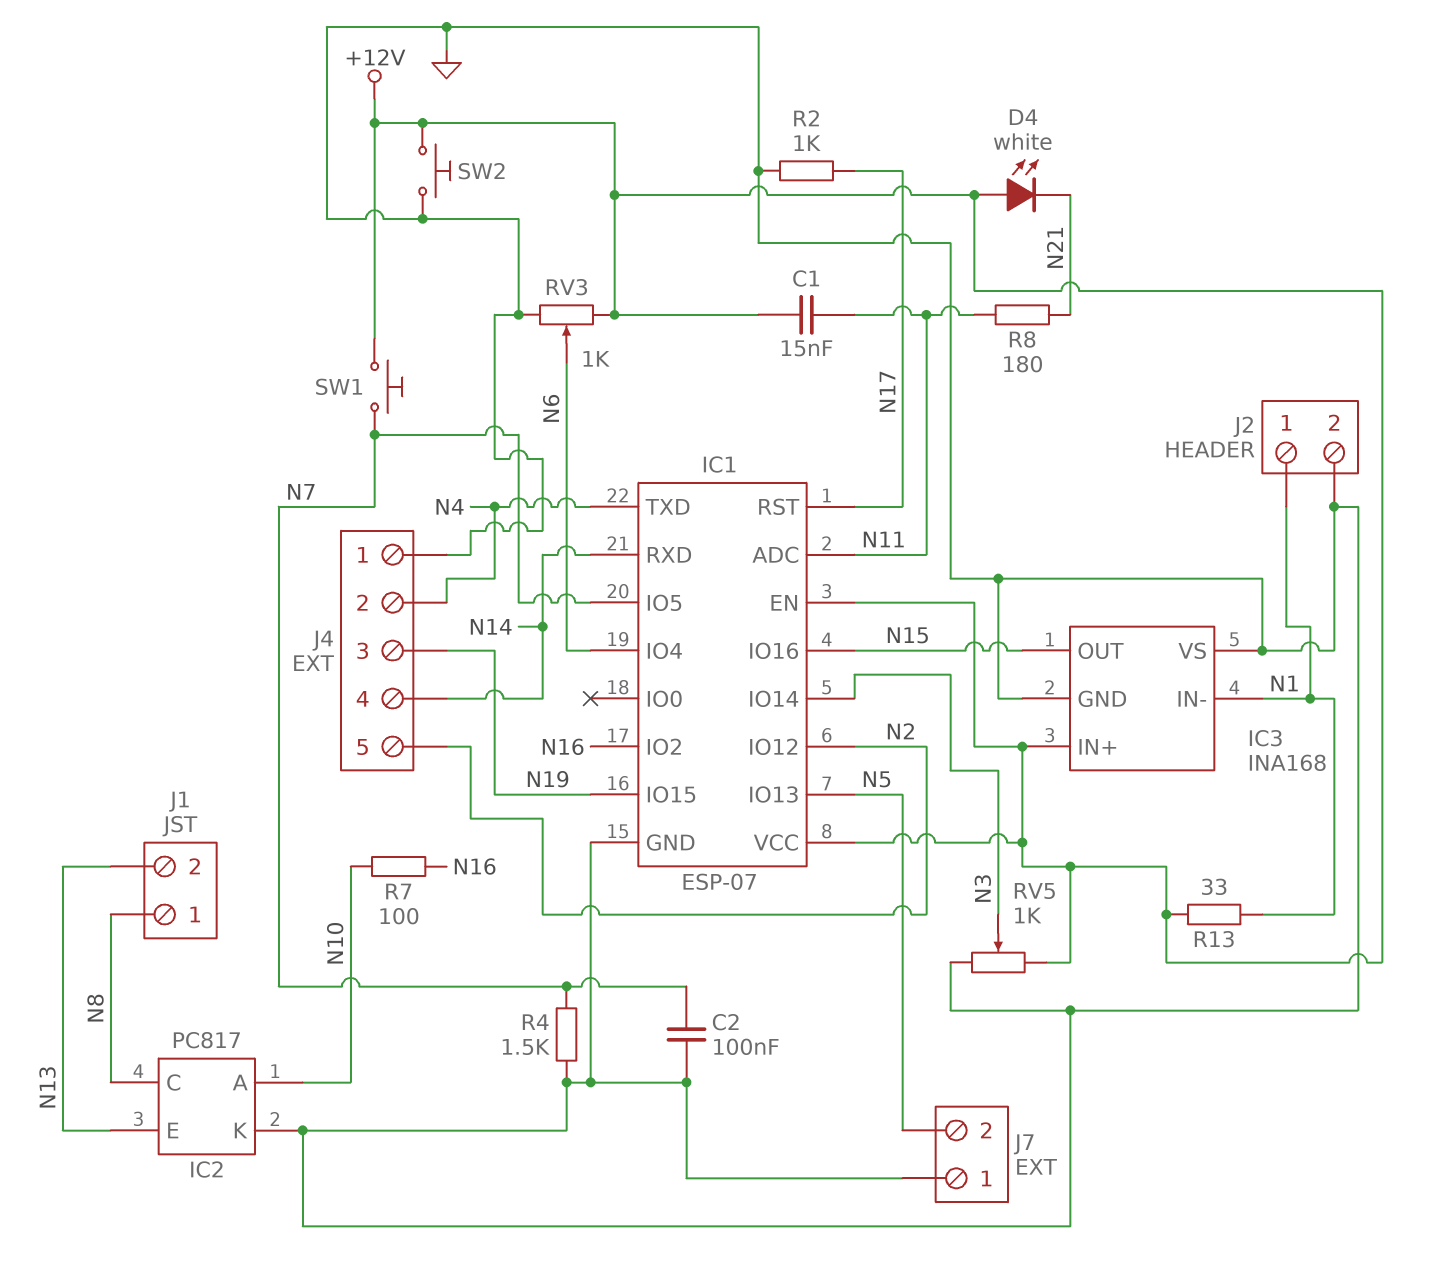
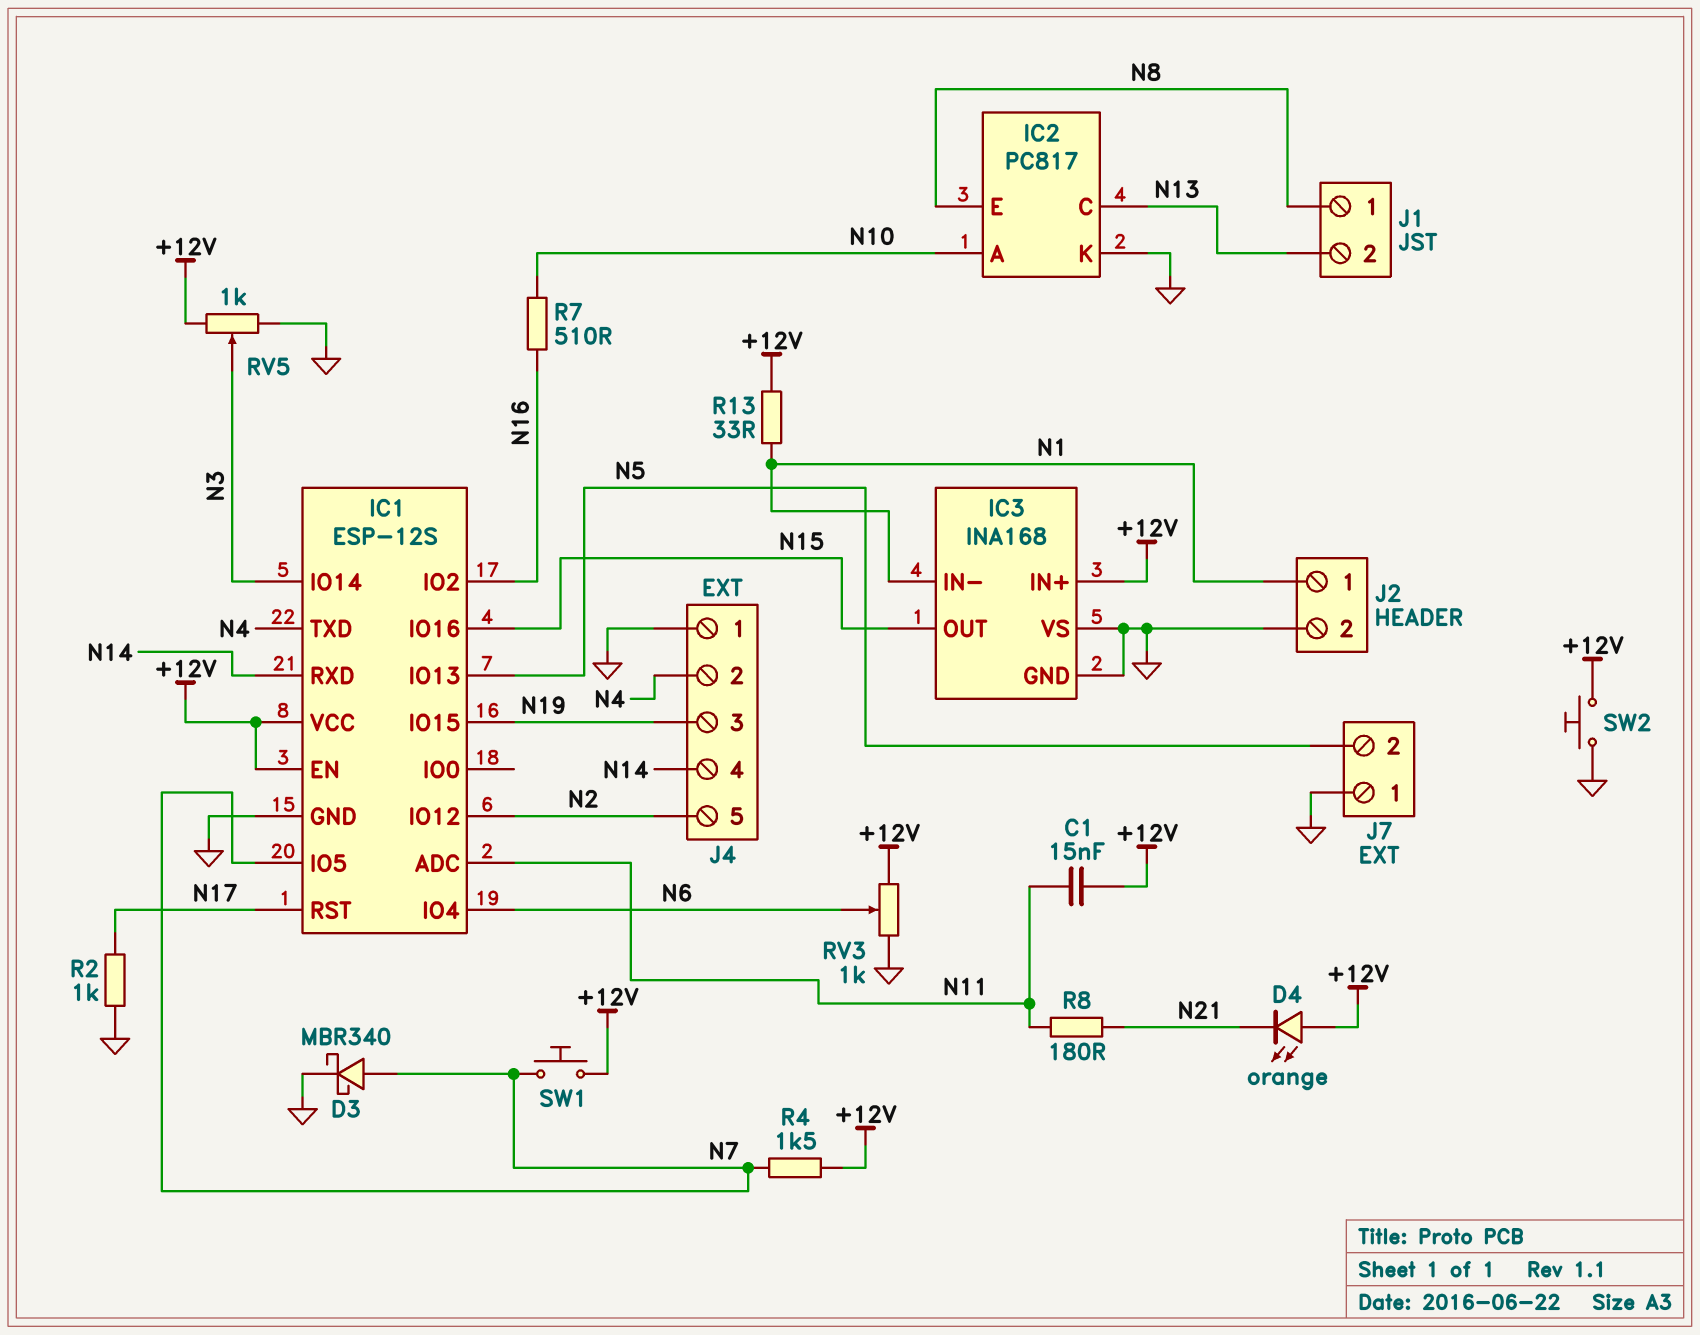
C2: 100nF (GND, N7) -> none
D3: none -> schottky MBR340 (A N7, K GND)
D4: LED white (A +12V, K N21) -> LED orange (A +12V, K N21)
IC1: ESP-07 -> ESP-12S
IC2 pin C: N8 -> N13
IC2 pin E: N13 -> N8
R4: 1.5k (GND, N7) -> 1.5k (+12V, N7)
R7: 100 (N10, N16) -> 510 (N10, N16)

